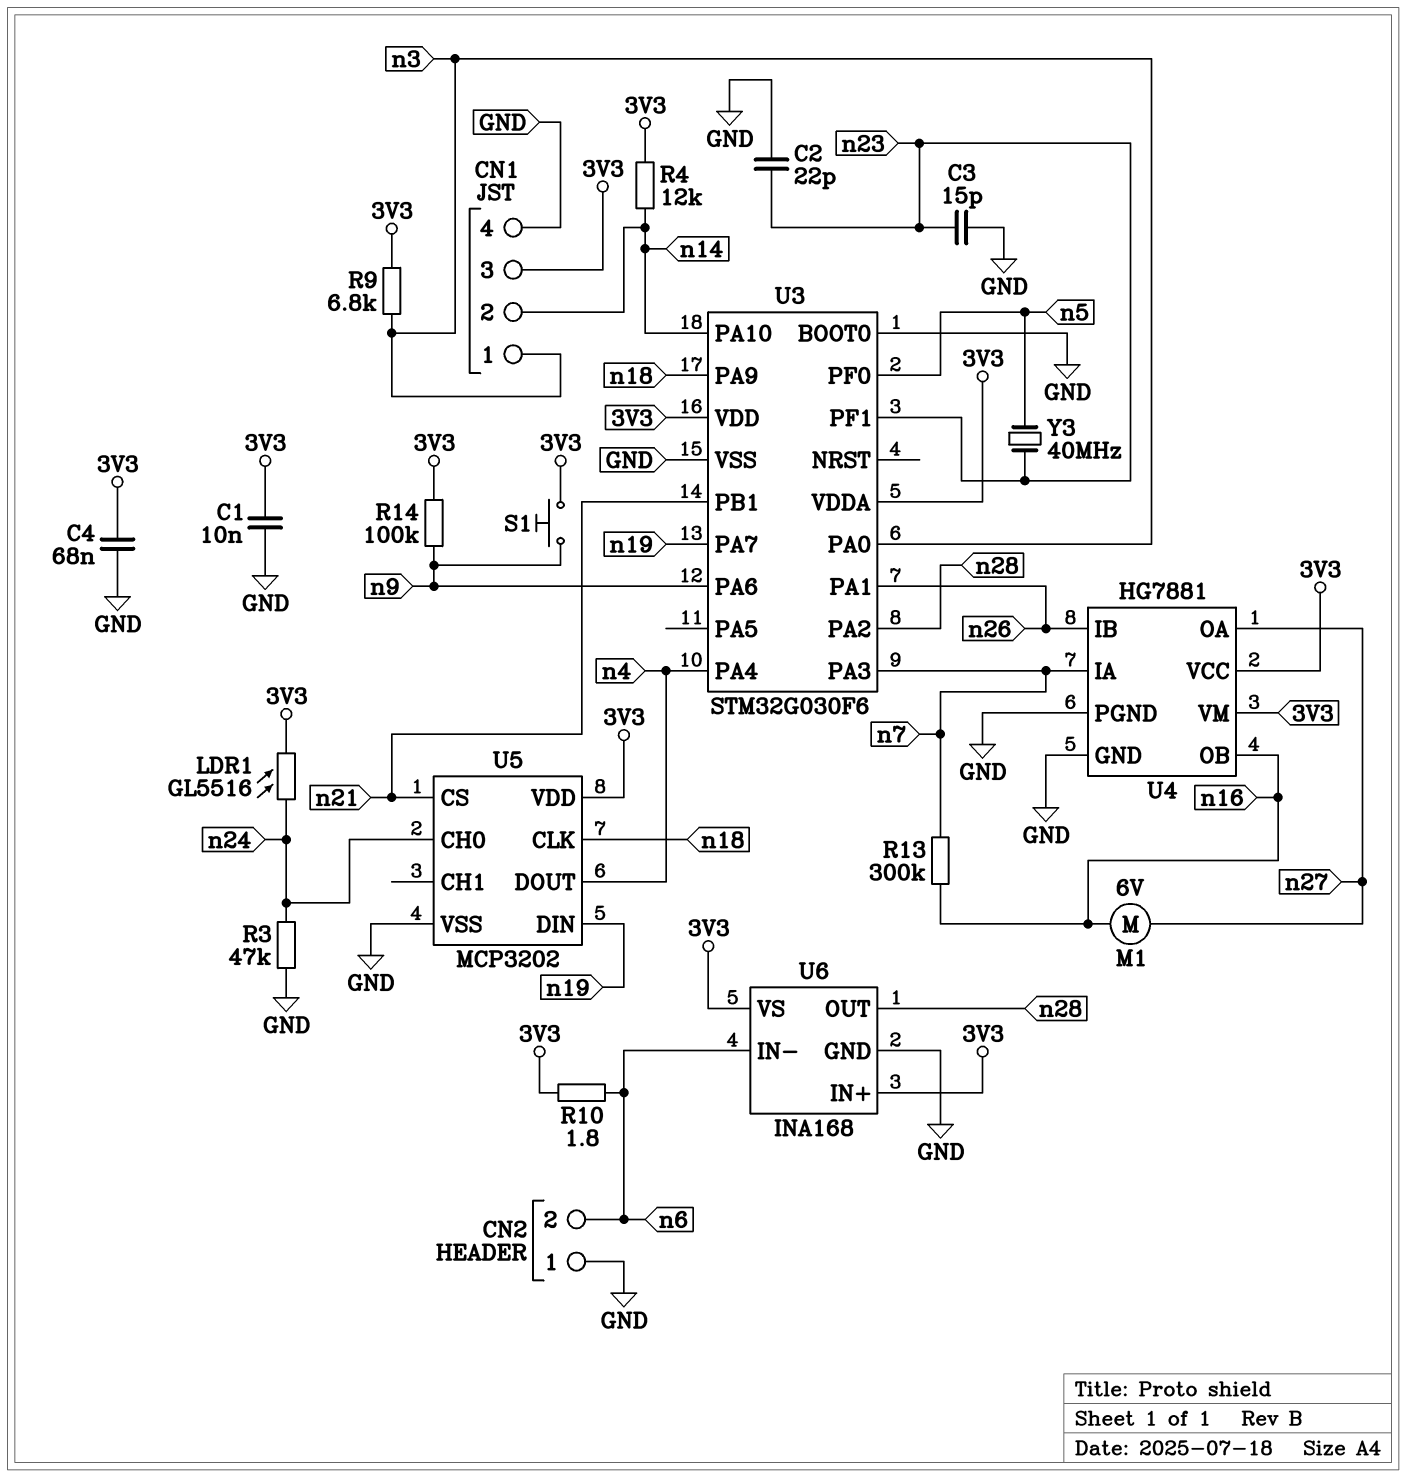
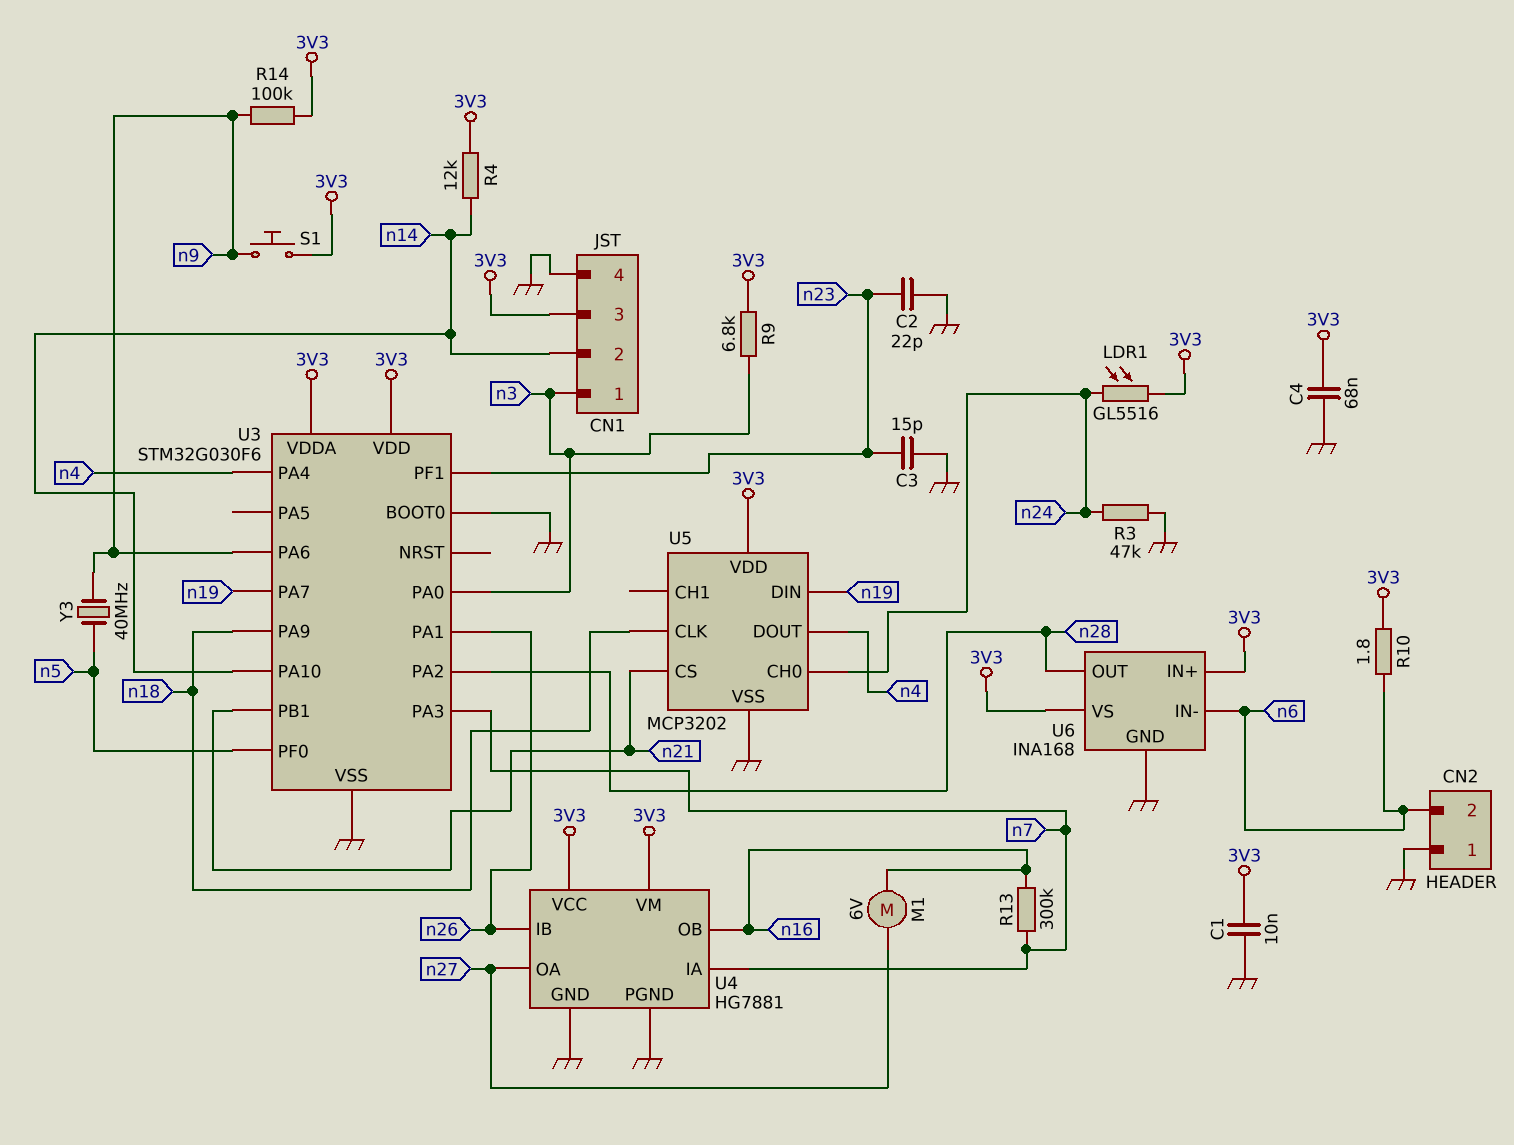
Y3: 40MHz (n5, n23) -> 40MHz (n5, n9)

